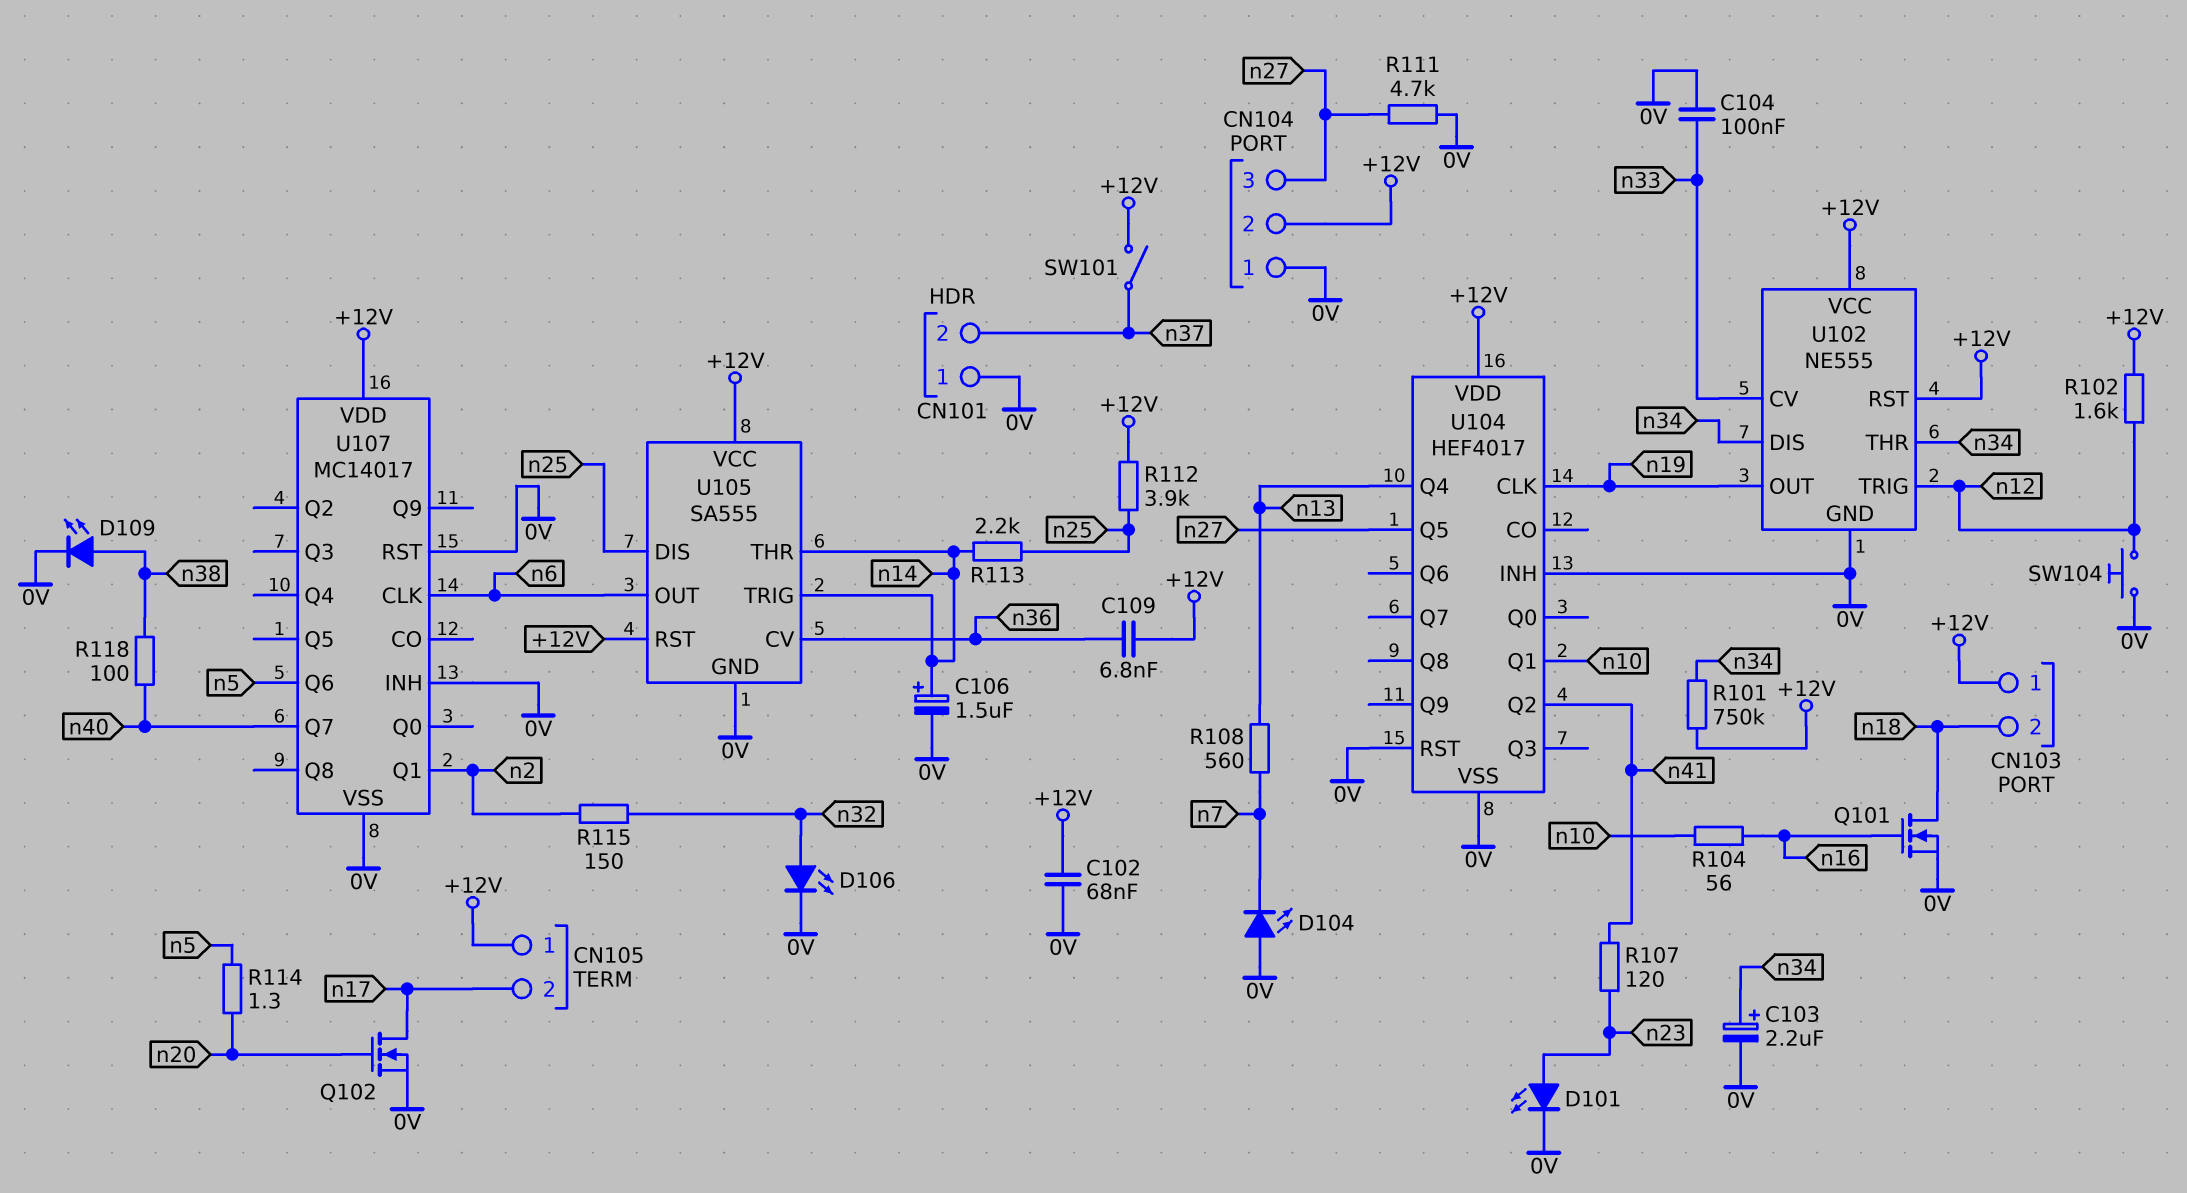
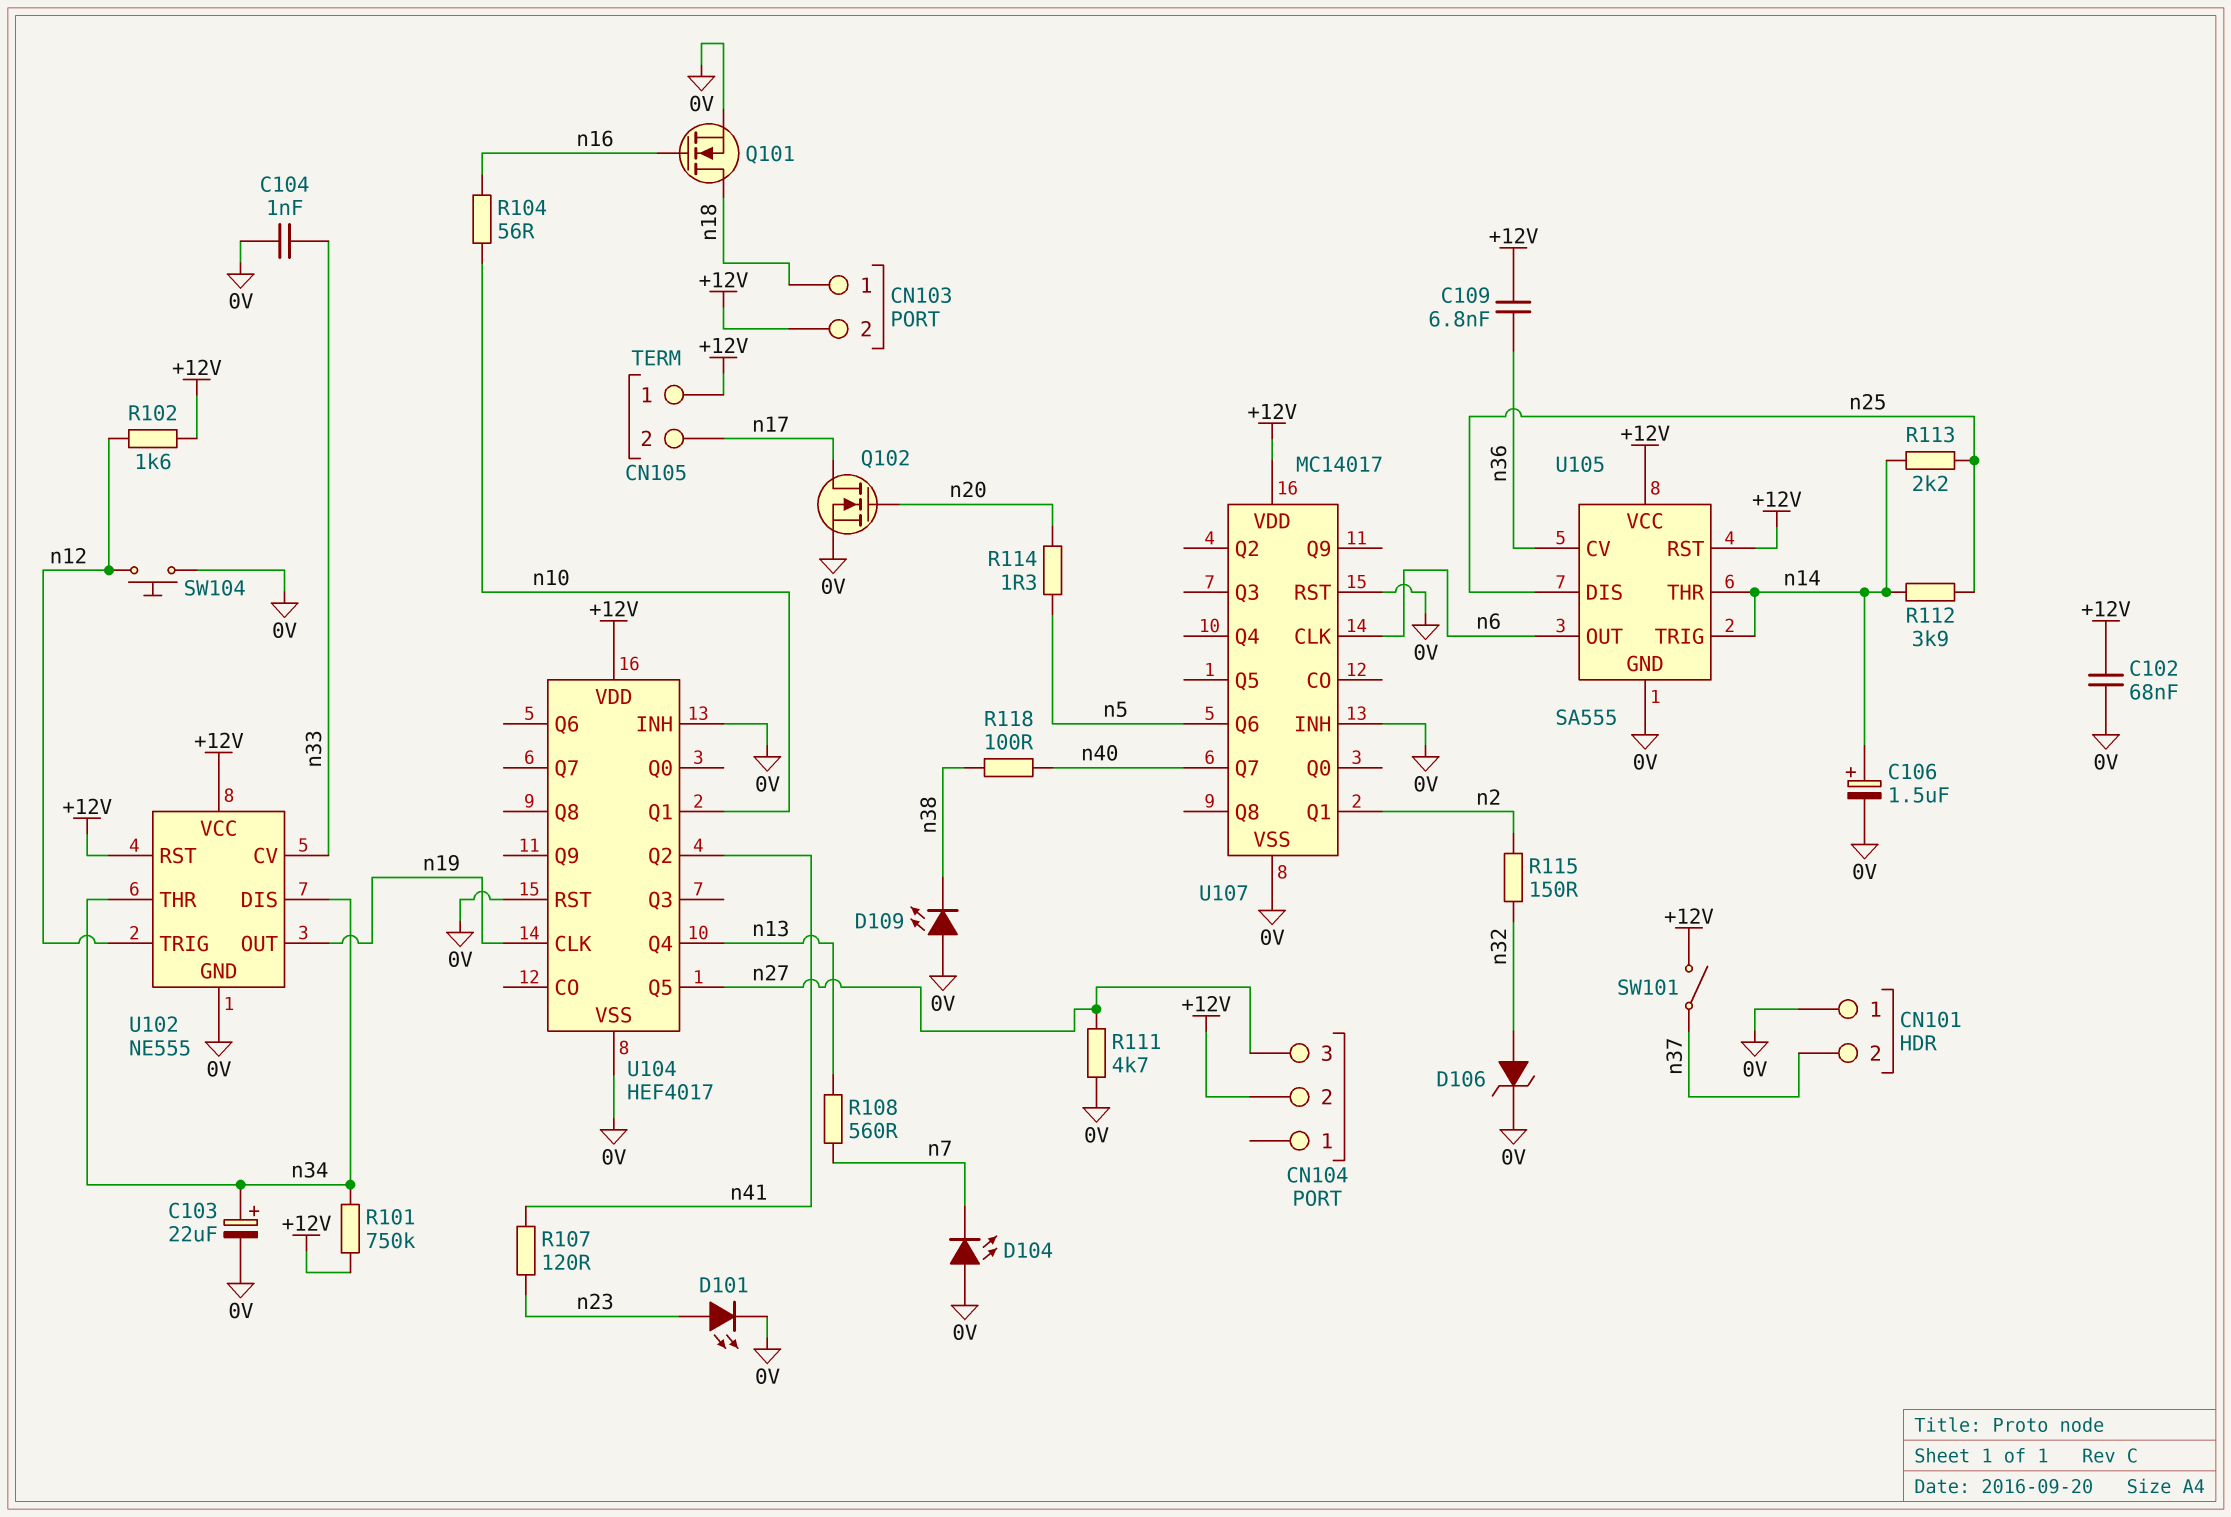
C103: 2.2uF (plus n34, minus 0V) -> 22uF (plus n34, minus 0V)
C104: 100nF (0V, n33) -> 1nF (0V, n33)
CN103 pin 1: +12V -> n18
CN103 pin 2: n18 -> +12V
CN104 pin 1: 0V -> none
D106: LED (A n32, K 0V) -> zener (A n32, K 0V)
D109: LED (A n38, K 0V) -> LED (A 0V, K n38)
R112: 3.9k (+12V, n25) -> 3.9k (n14, n25)

